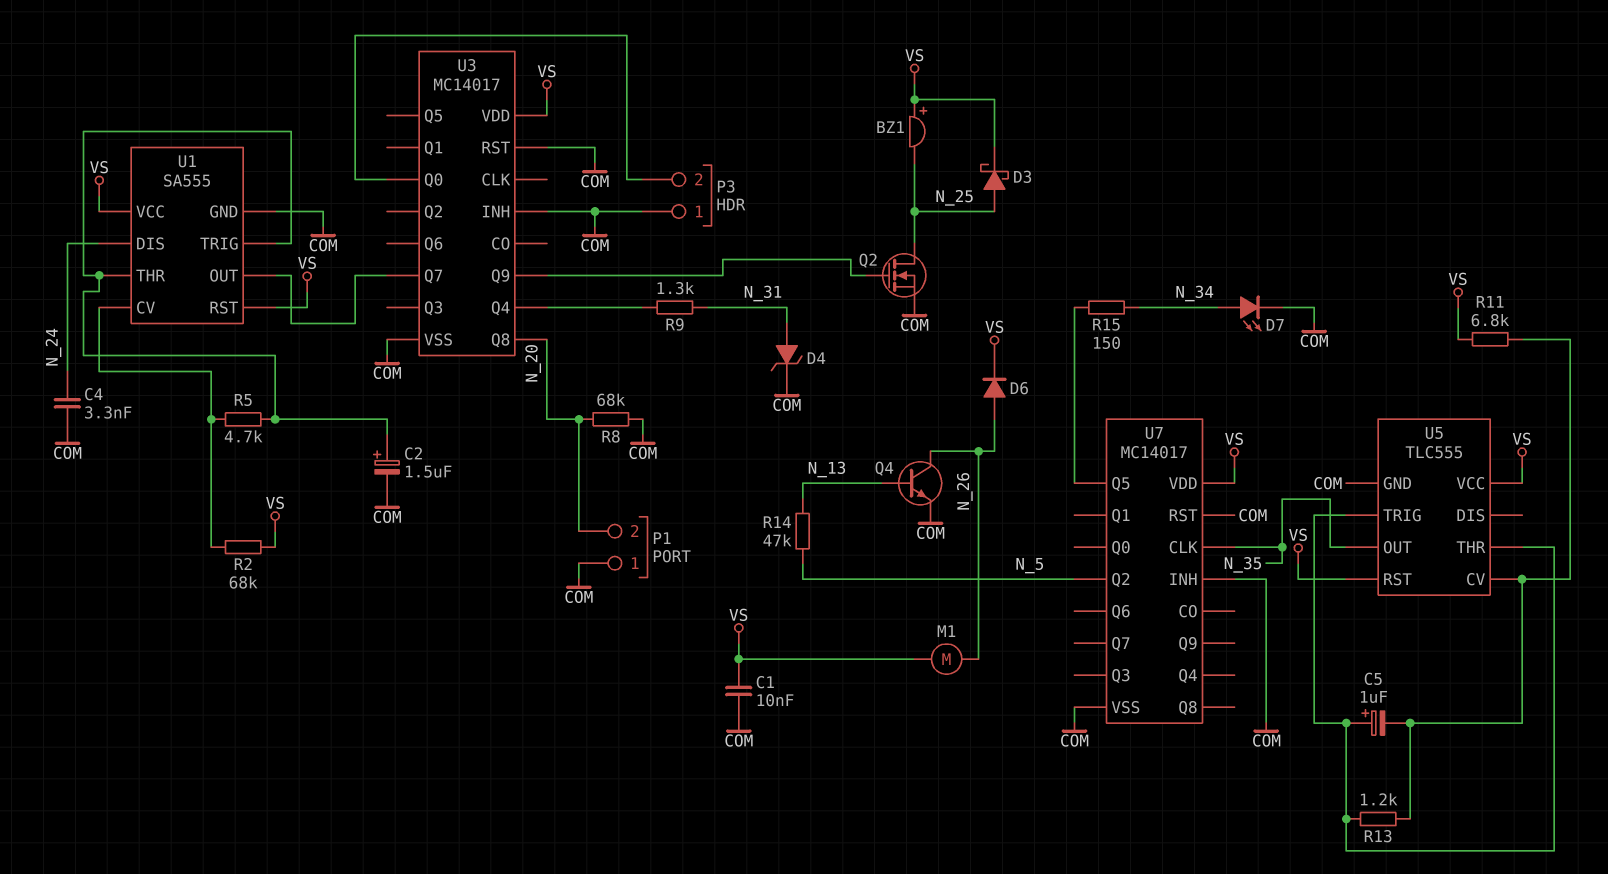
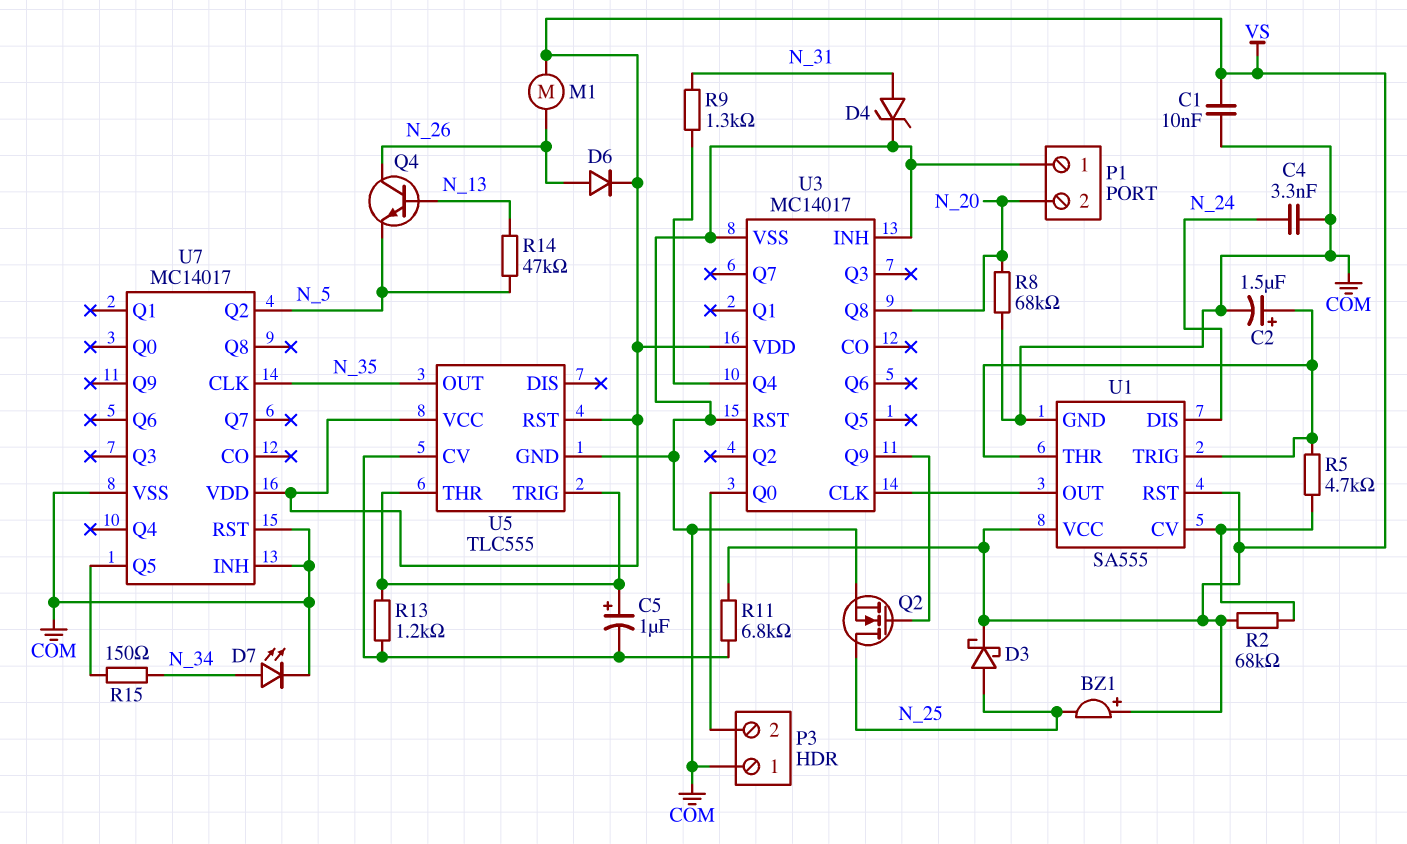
Q4: NPN (B N_13, C N_26, E COM) -> NPN (B N_13, C N_26, E N_5)
U3 pin CLK: none -> U1/OUT
U3 pin Q7: U1/OUT -> none

